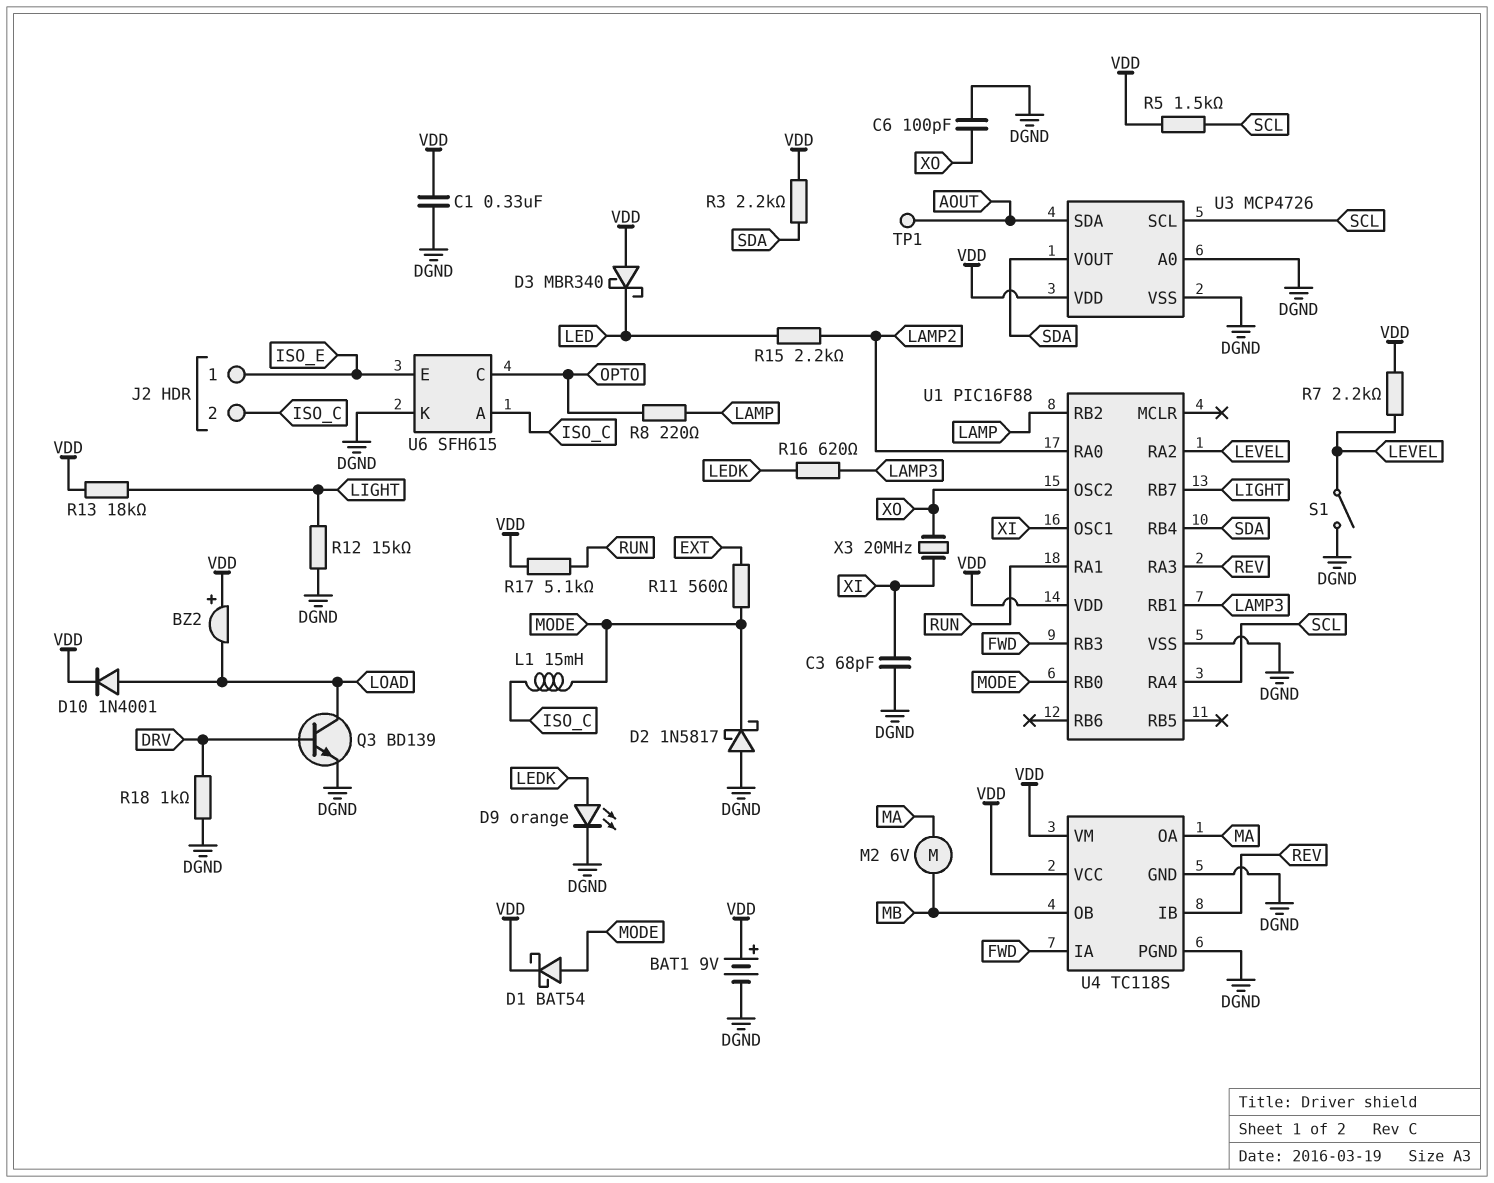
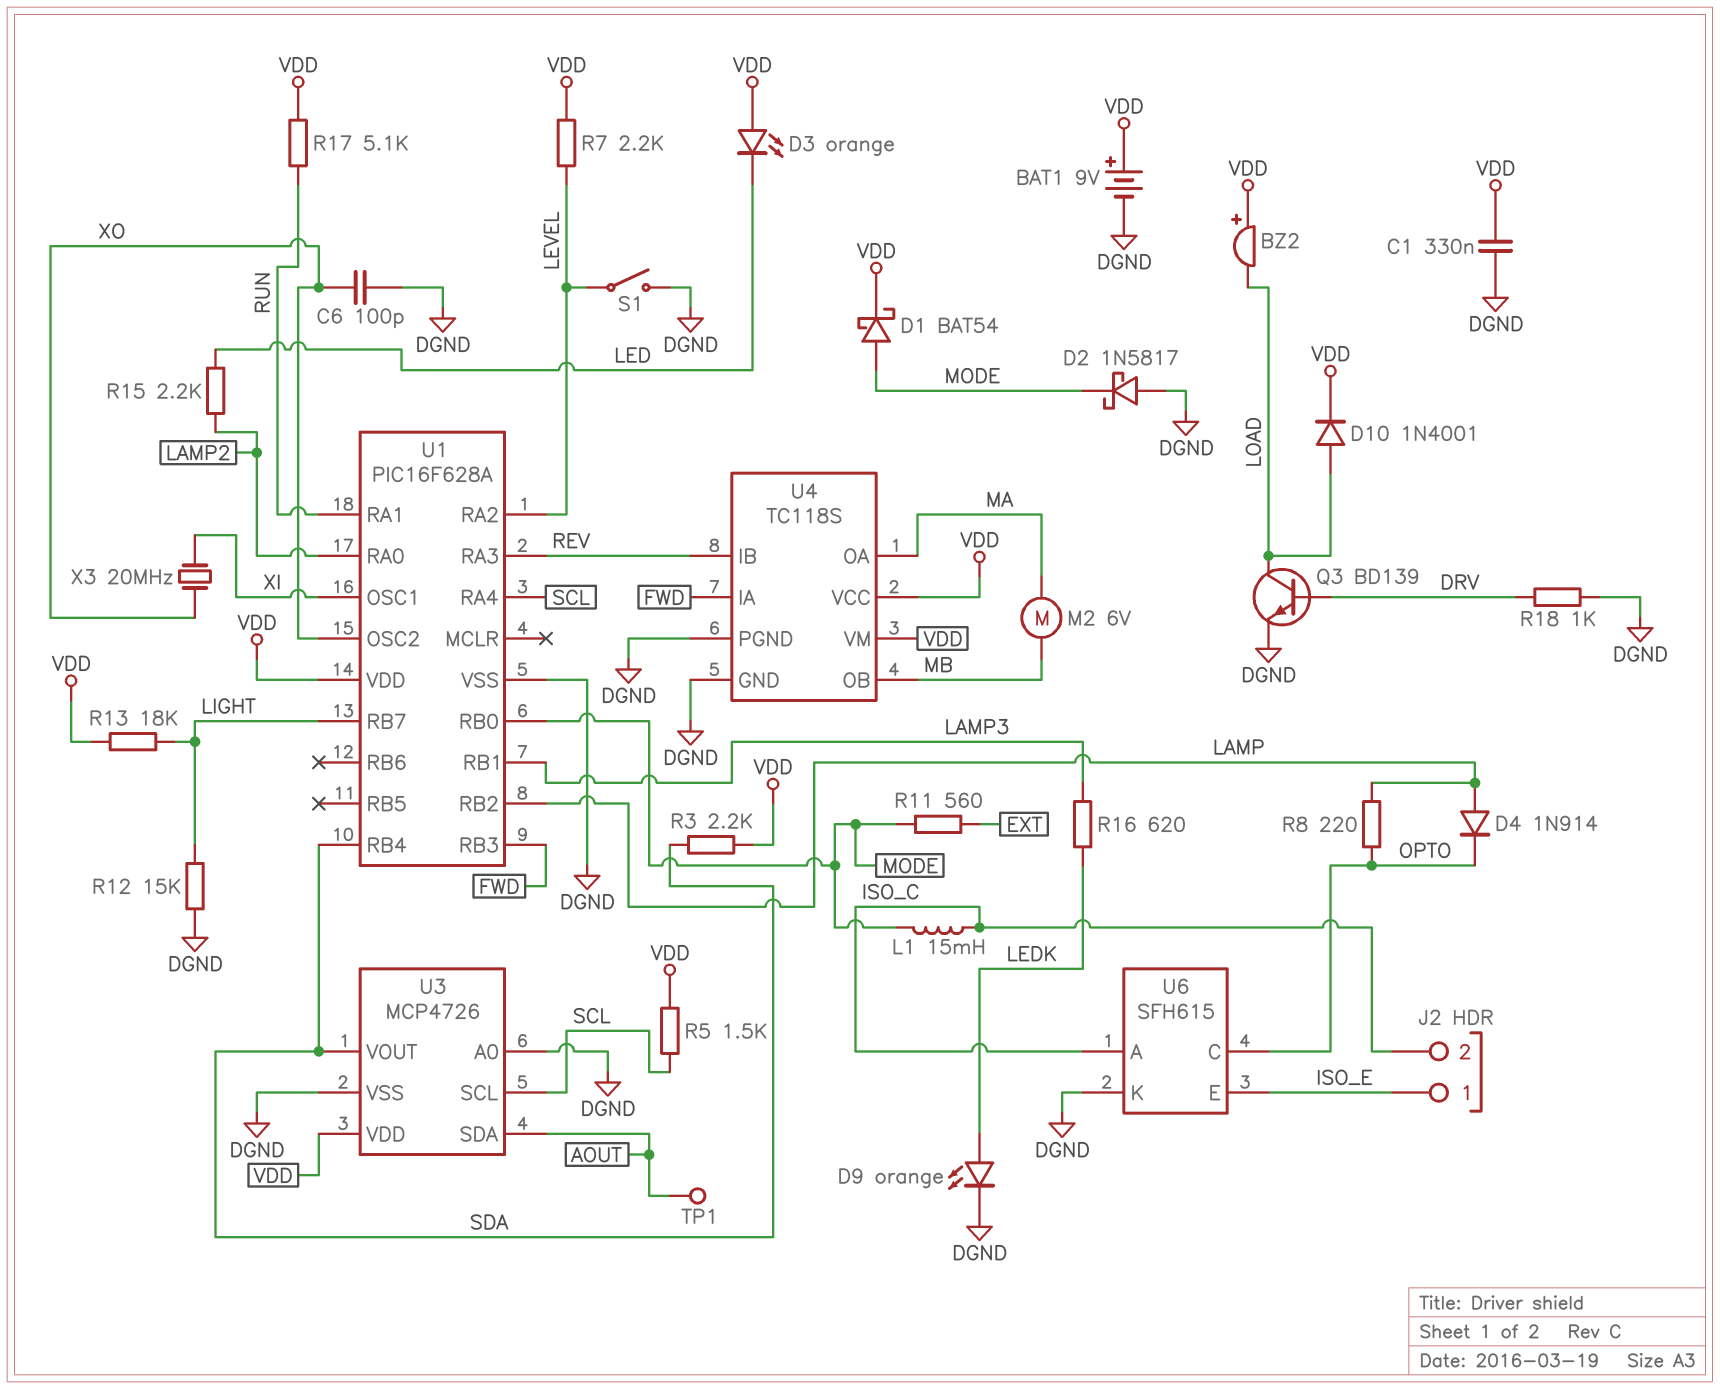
C3: 68pF (DGND, XI) -> none
D3: schottky MBR340 (A VDD, K LED) -> LED orange (A VDD, K LED)
D4: none -> diode 1N914 (A LAMP, K OPTO)
U1: PIC16F88 -> PIC16F628A

